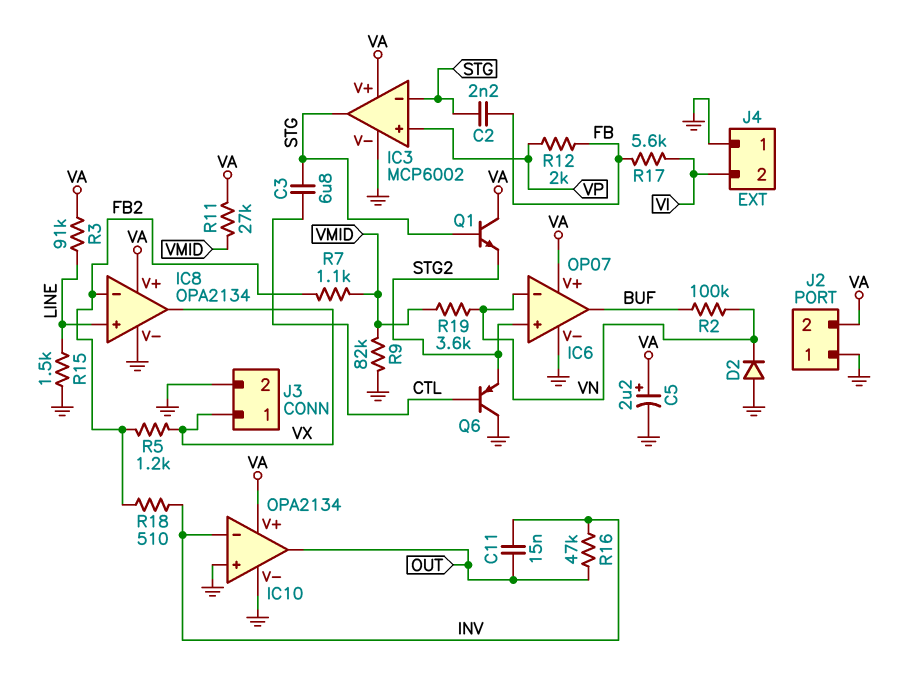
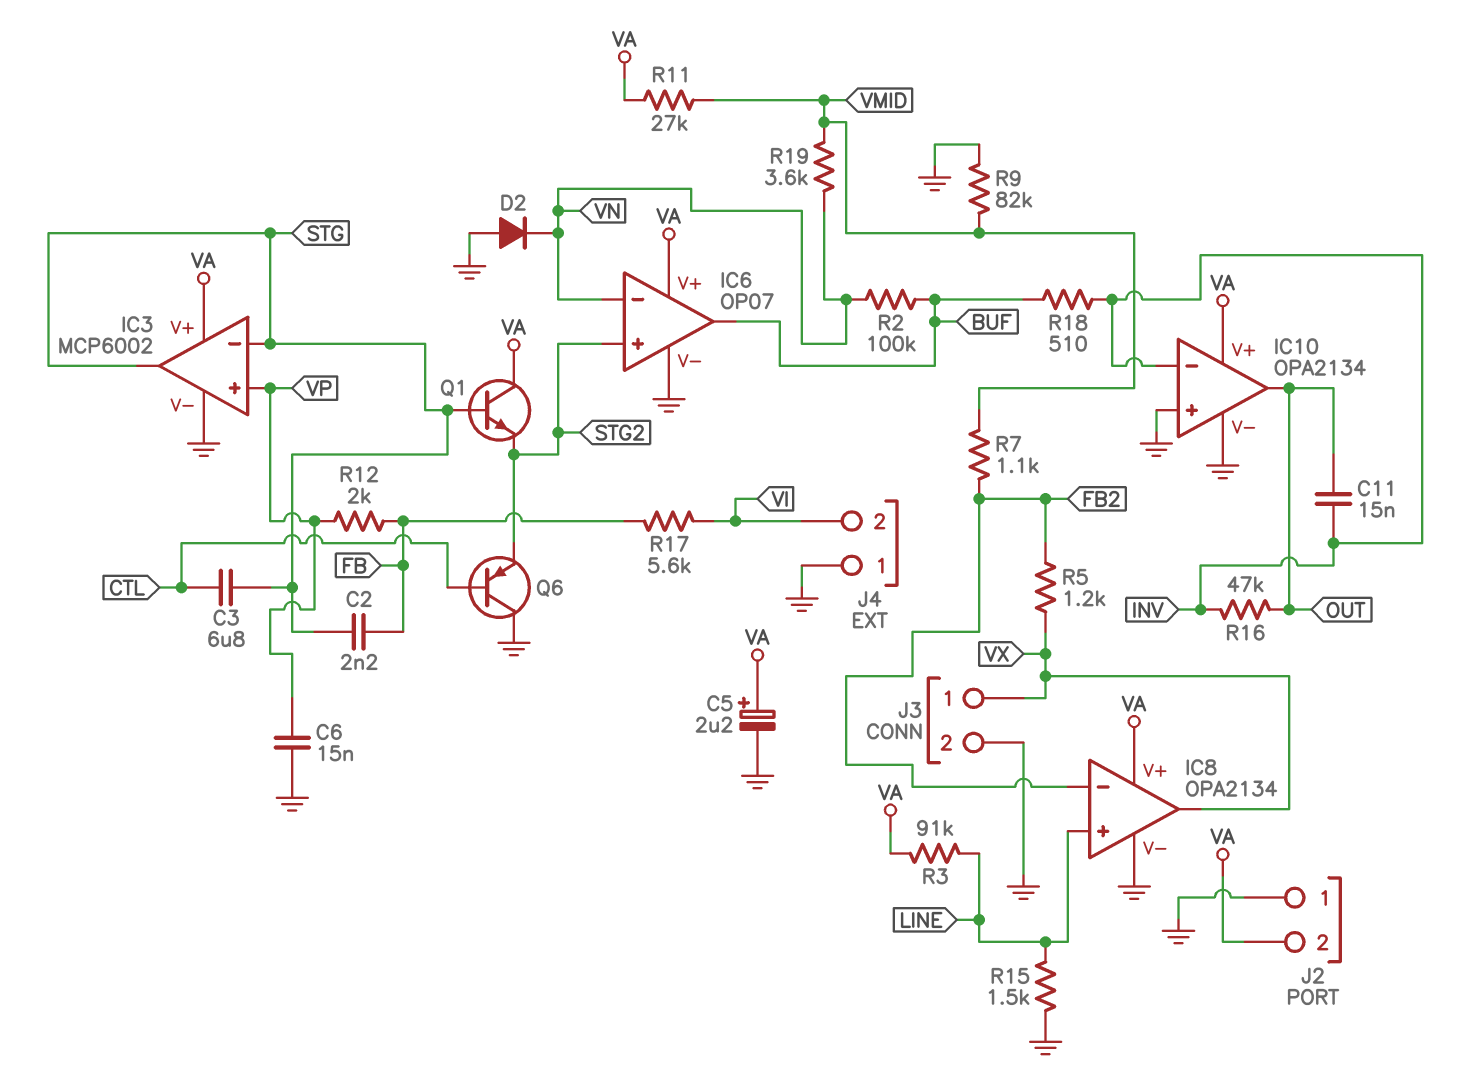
C6: none -> 15nF (GND, VP)
R18: 510 (FB2, INV) -> 510 (BUF, INV)

